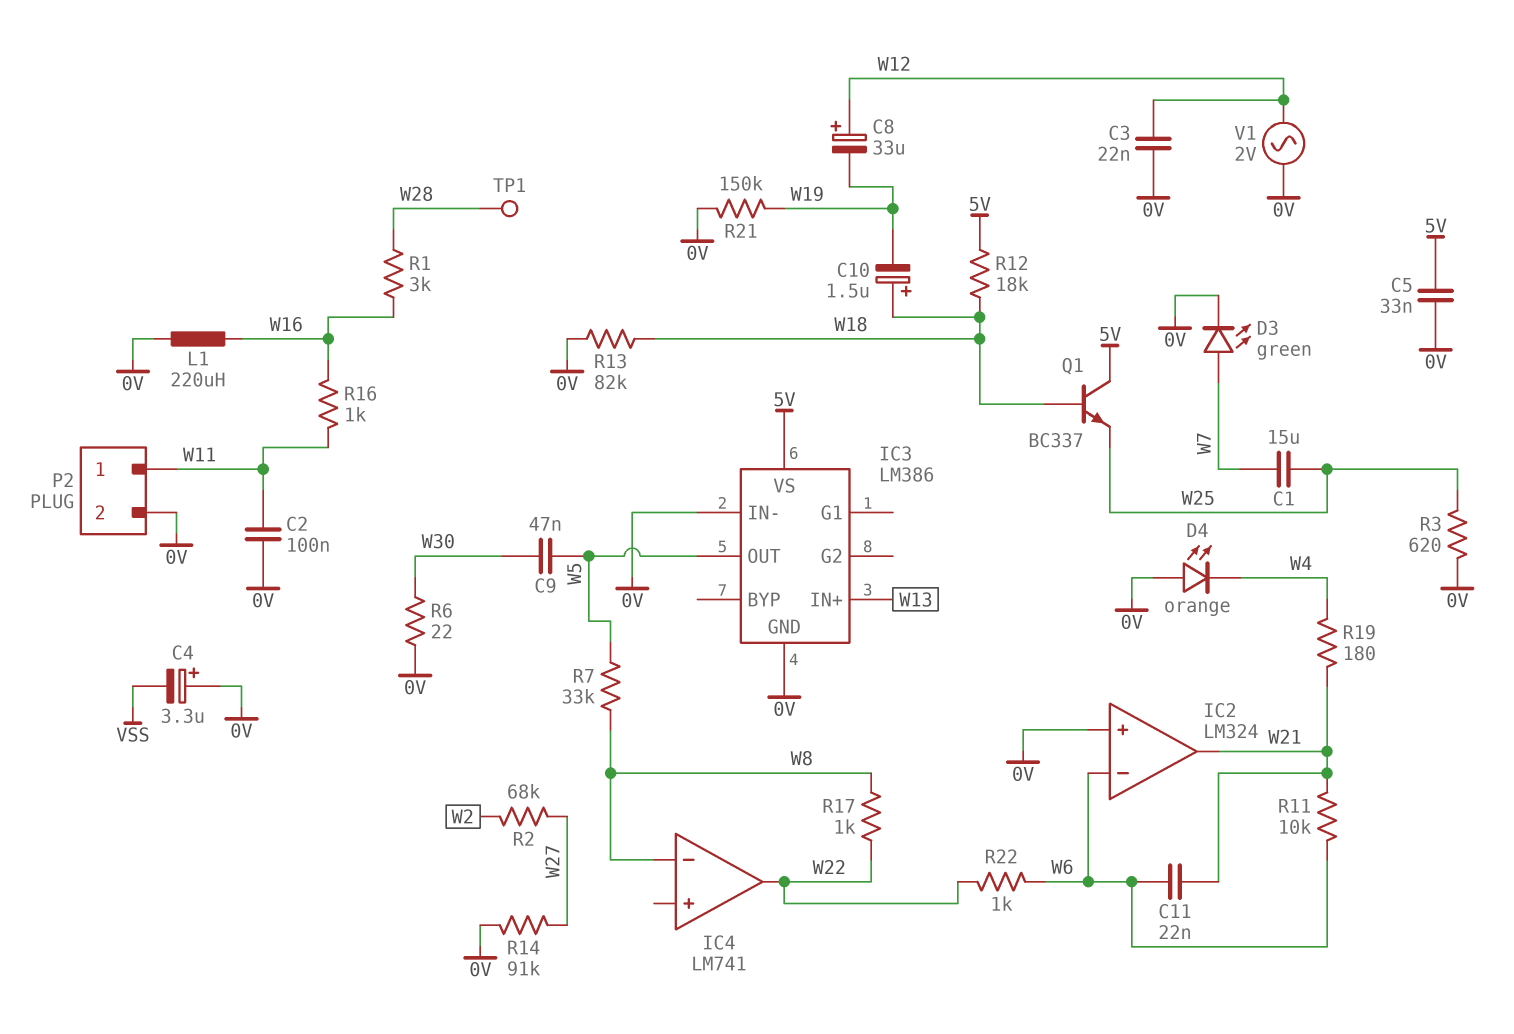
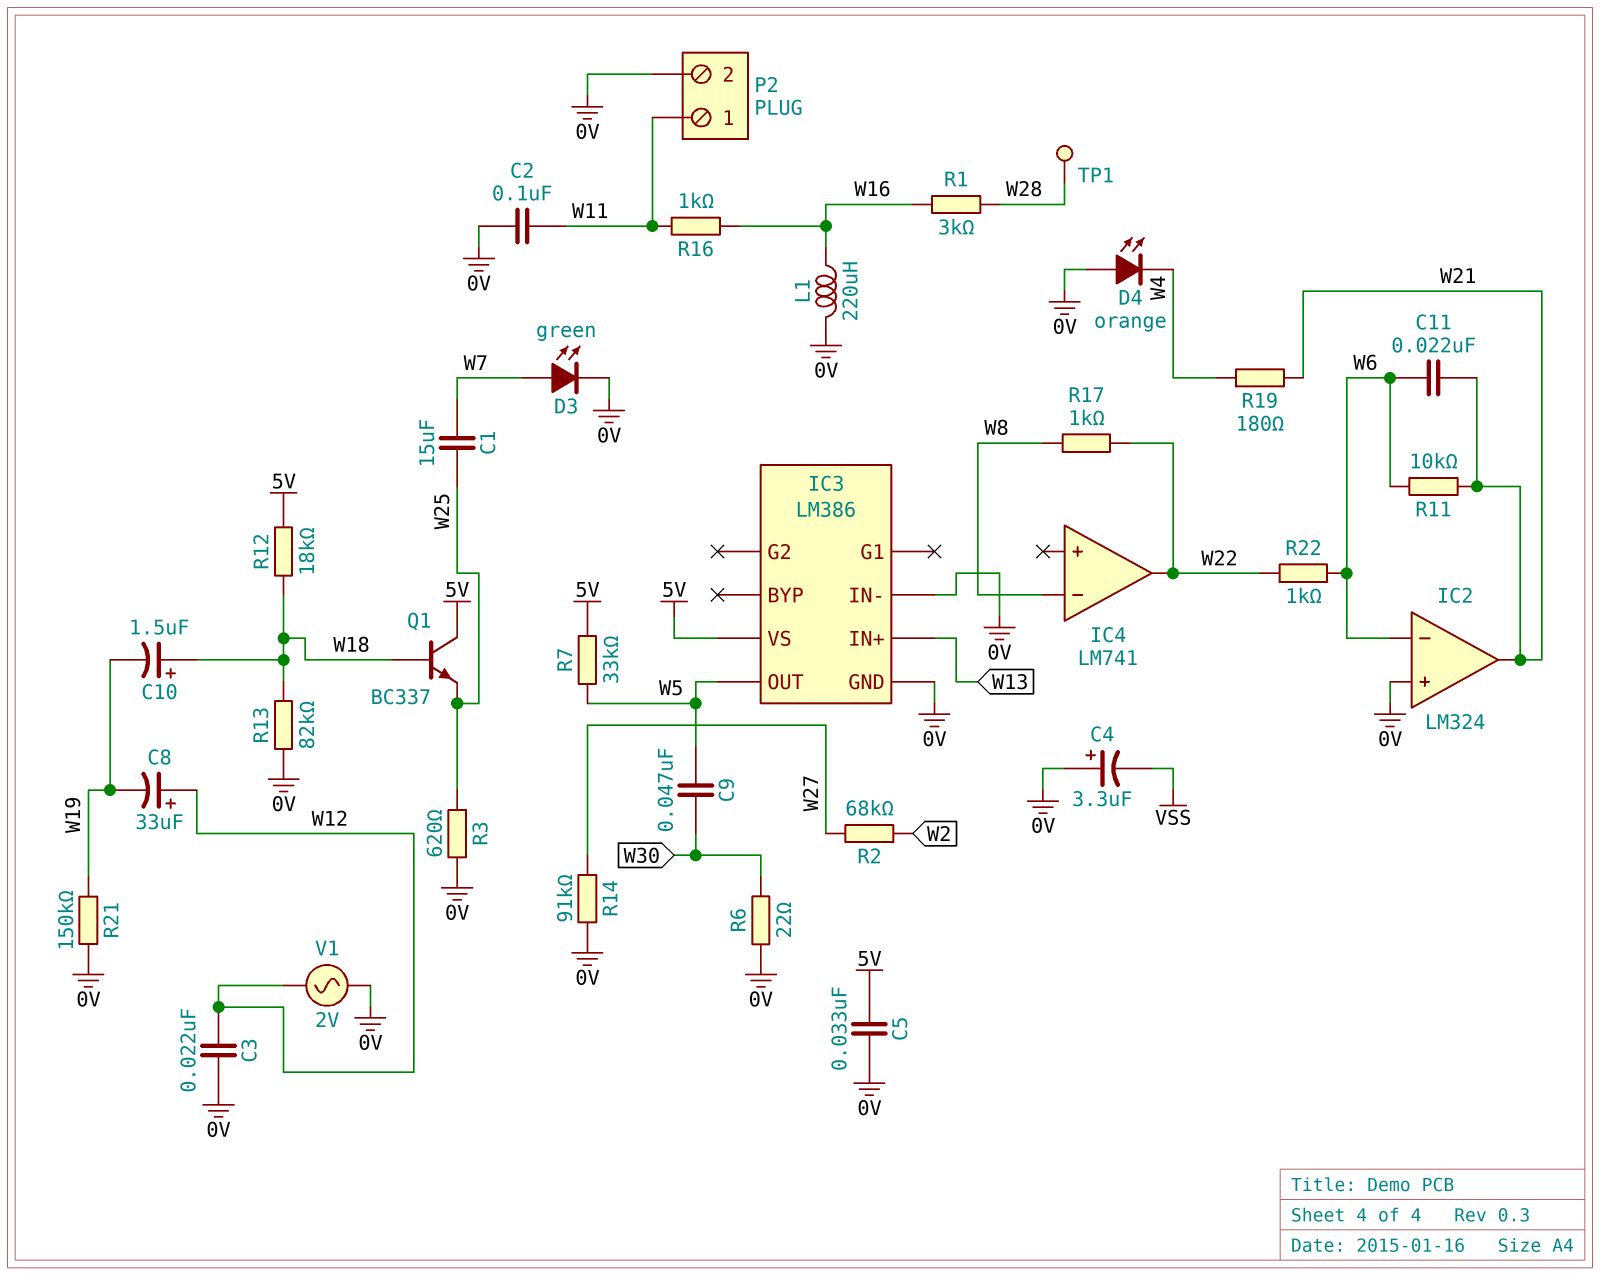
R7: 33k (W5, W8) -> 33k (5V, W5)

